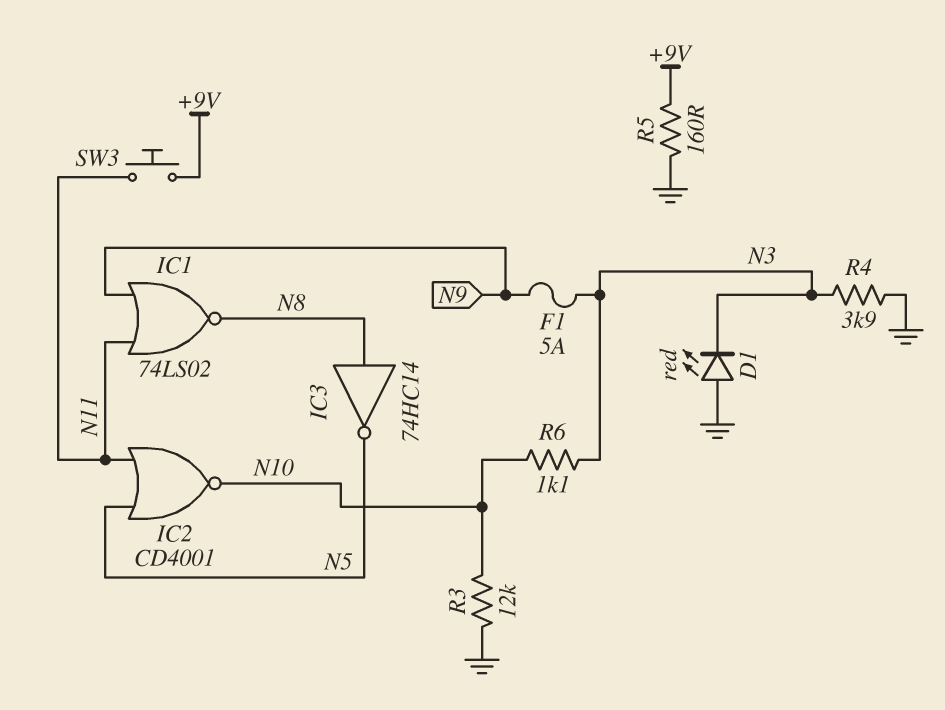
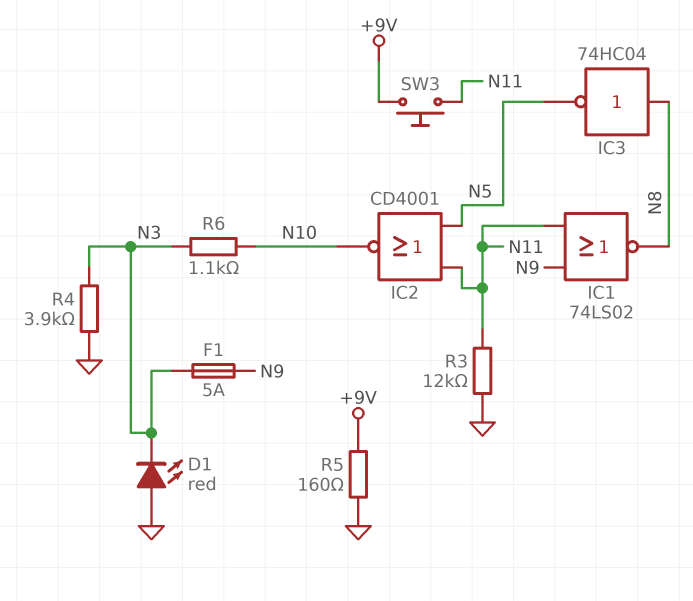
IC3: NOT 74HC14 (in N8, out N5) -> NOT 74HC04 (in N8, out N5)
R3: 12k (GND, N10) -> 12k (GND, N11)

